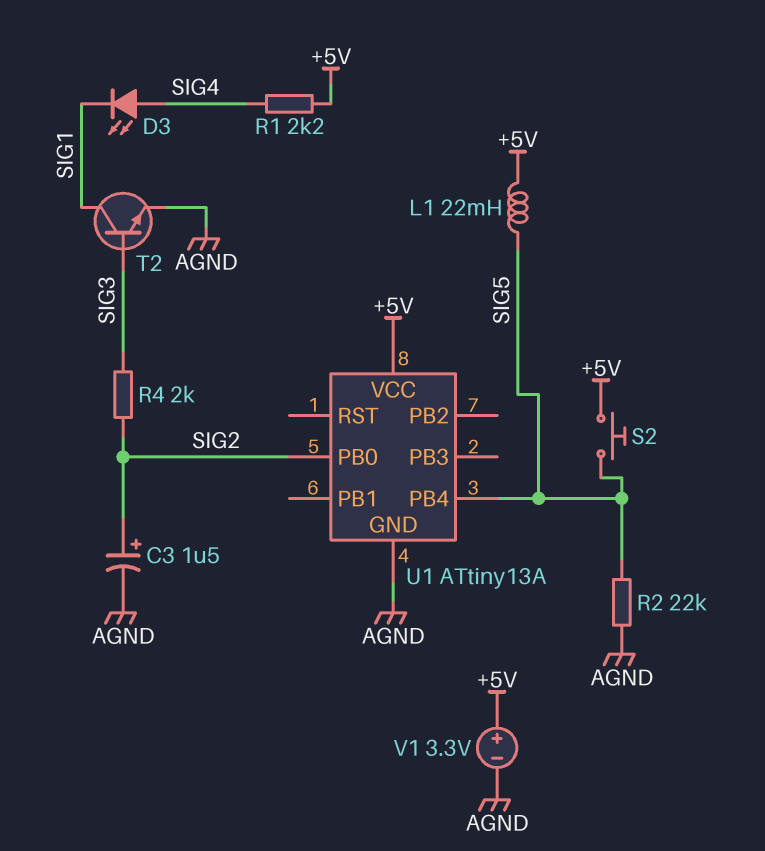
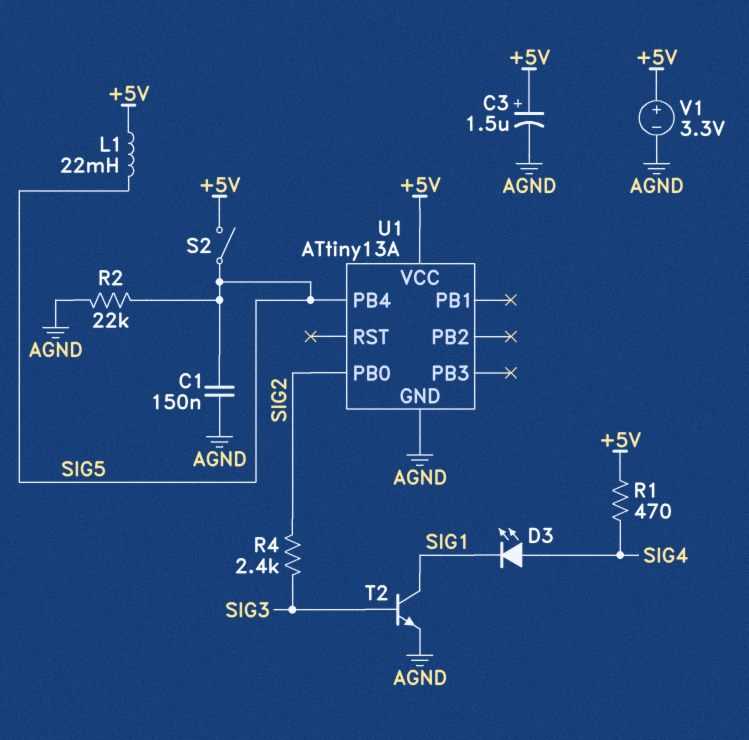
C1: none -> 150nF (AGND, SIG5)
C3: 1.5uF (plus SIG2, minus AGND) -> 1.5uF (plus +5V, minus AGND)
R1: 2.2k (+5V, SIG4) -> 470 (+5V, SIG4)
R4: 2k (SIG2, SIG3) -> 2.4k (SIG2, SIG3)
S2: button (+5V, SIG5) -> switch (+5V, SIG5)

